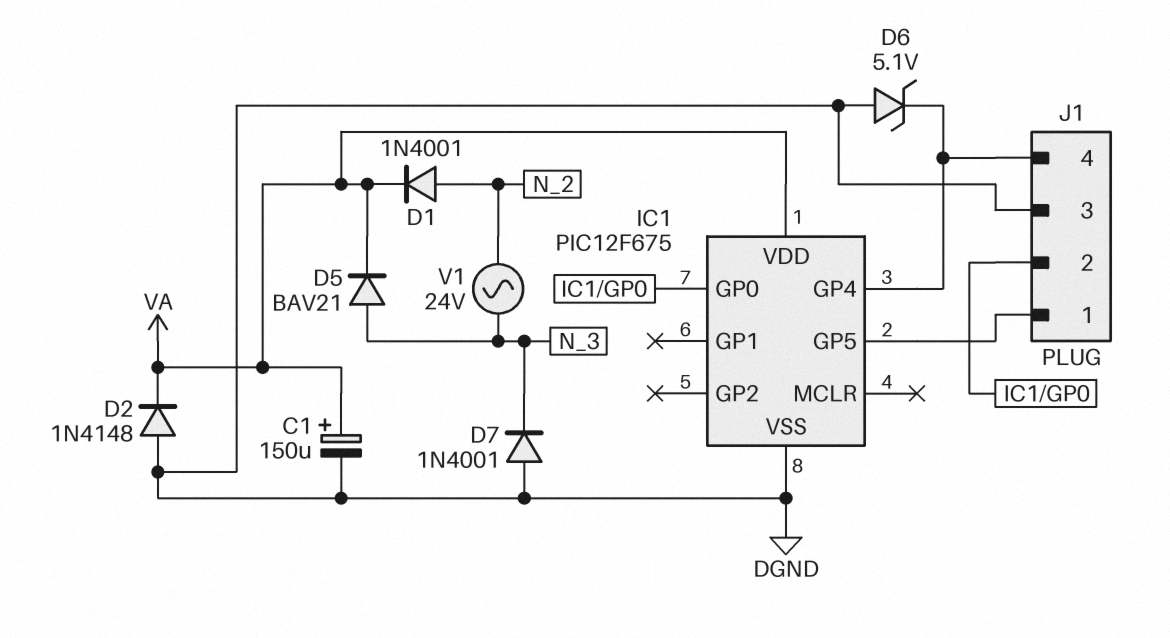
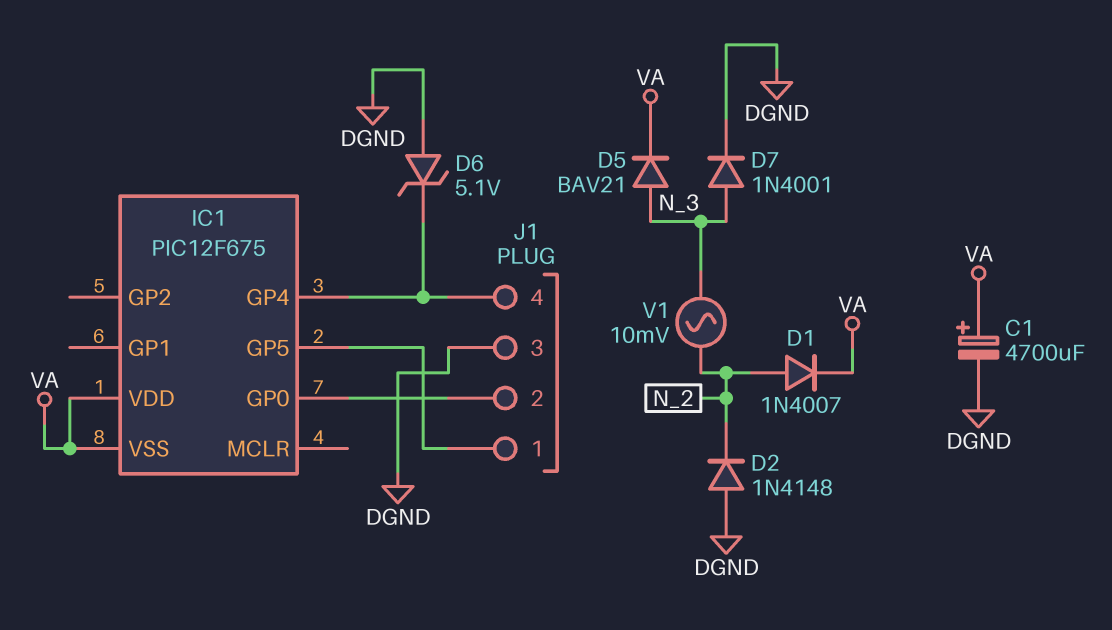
C1: 150uF (plus VA, minus DGND) -> 4700uF (plus VA, minus DGND)
D1: diode 1N4001 (A N_2, K VA) -> diode 1N4007 (A N_2, K VA)
D2: diode 1N4148 (A DGND, K VA) -> diode 1N4148 (A DGND, K N_2)
D7: diode 1N4001 (A DGND, K N_3) -> diode 1N4001 (A N_3, K DGND)
IC1 pin VSS: DGND -> VA
V1: AC 24V (N_2, N_3) -> AC 10mV (N_2, N_3)

